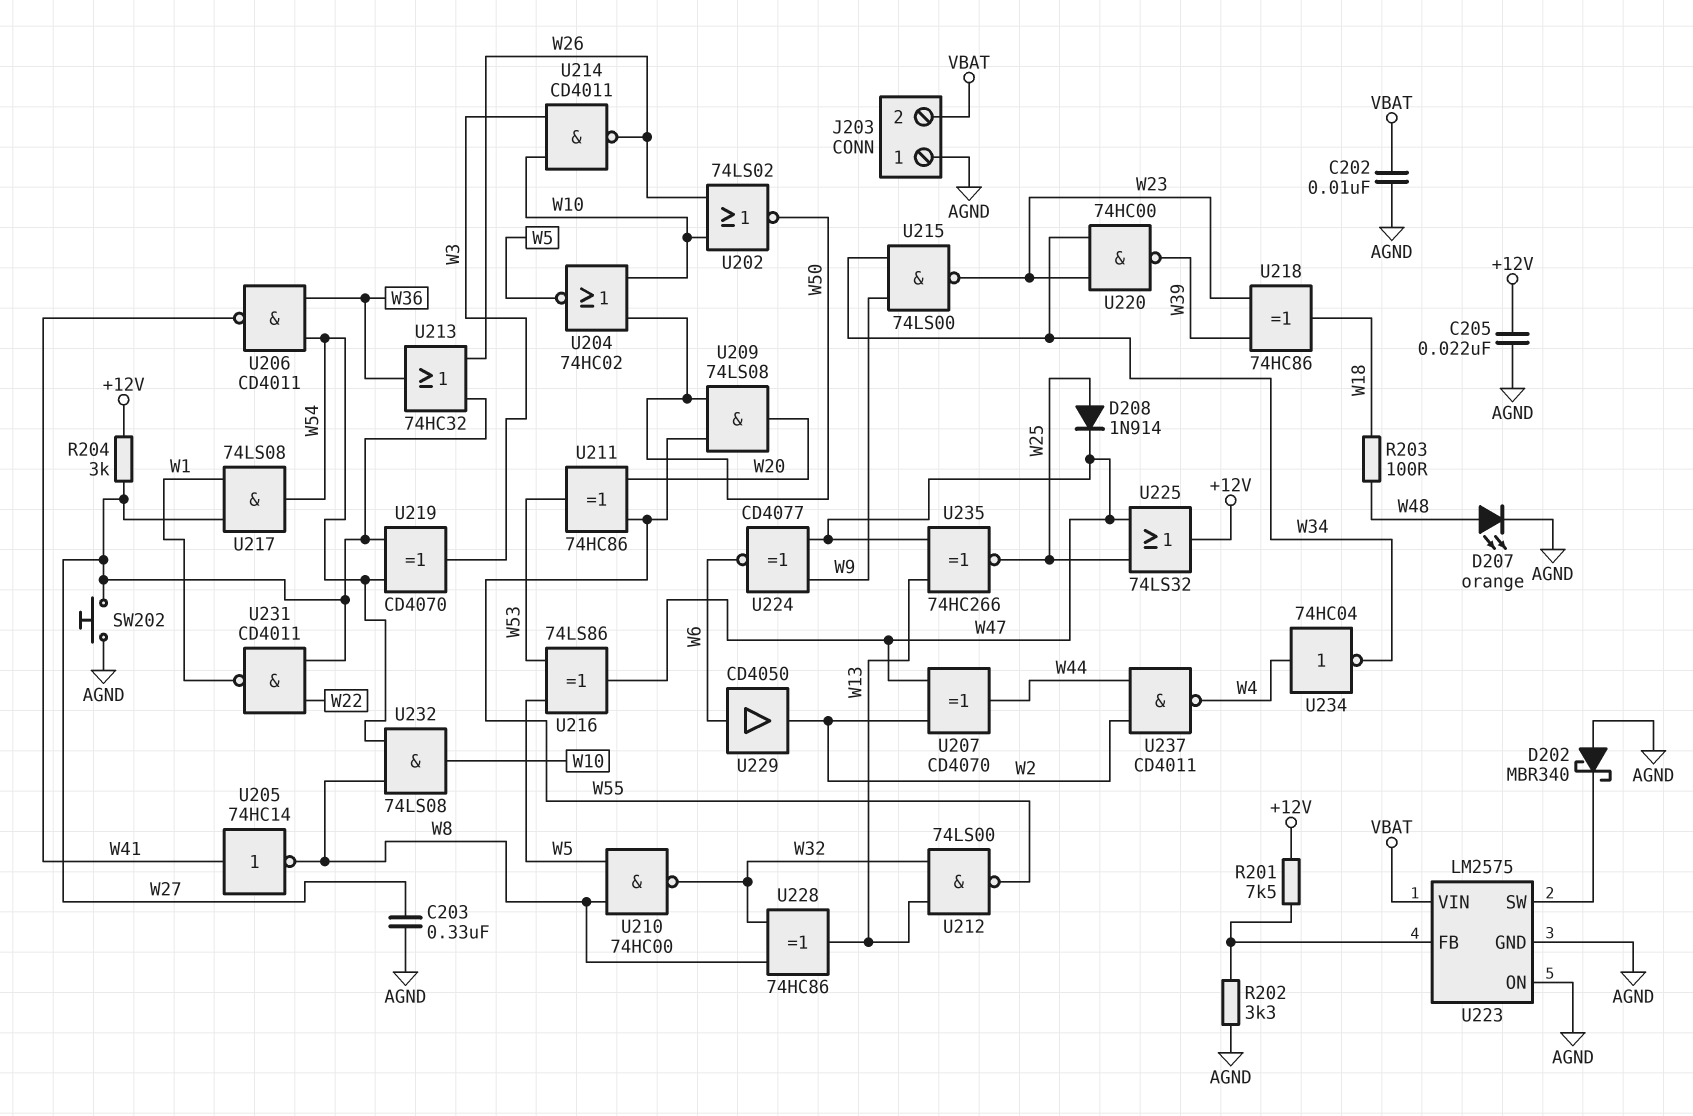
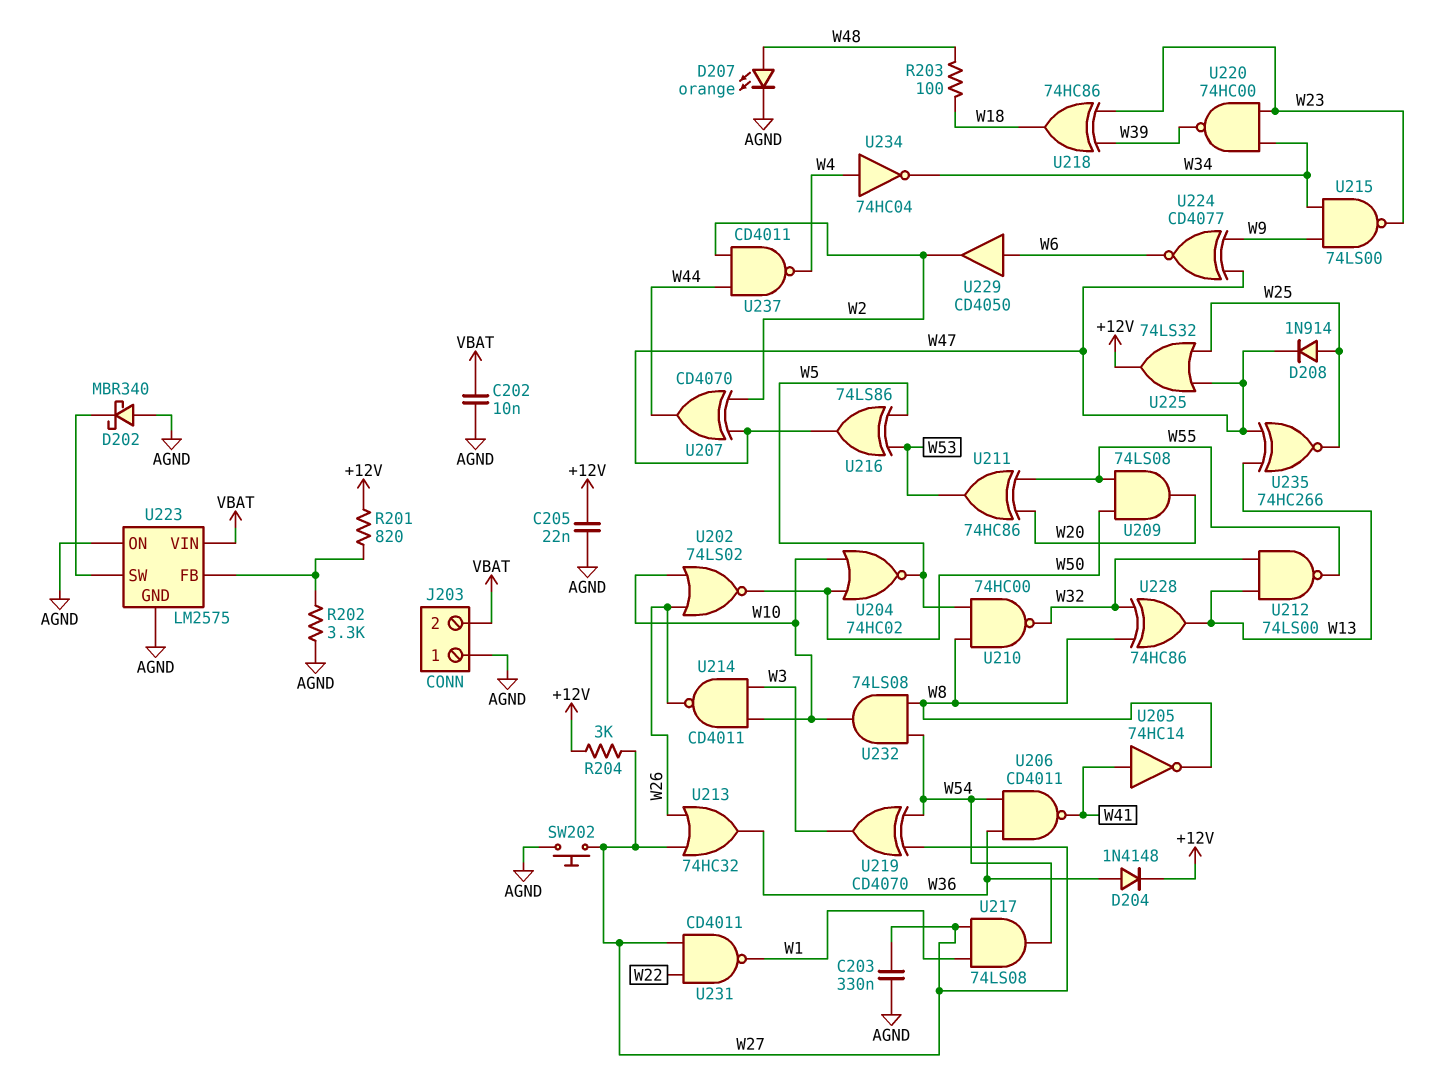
D204: none -> diode 1N4148 (A W36, K +12V)
R201: 7.5k (+12V, U223/FB) -> 820 (+12V, U223/FB)

